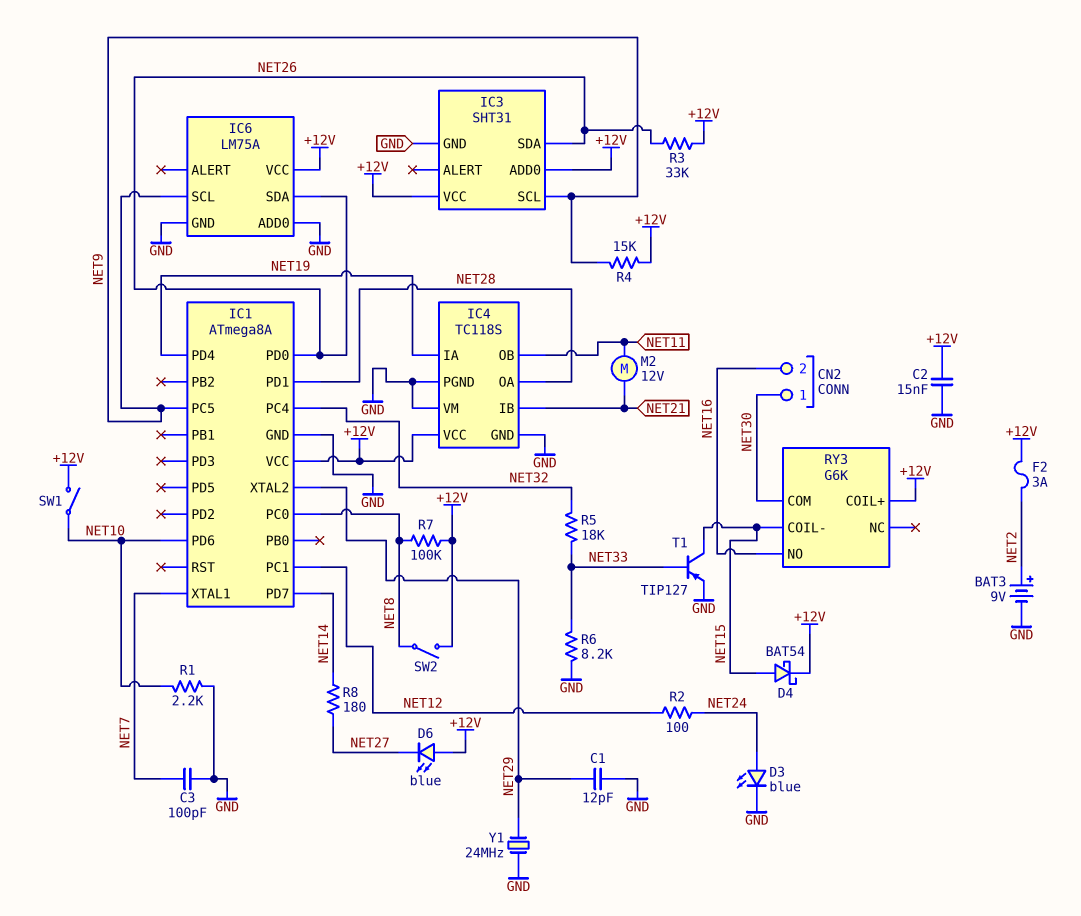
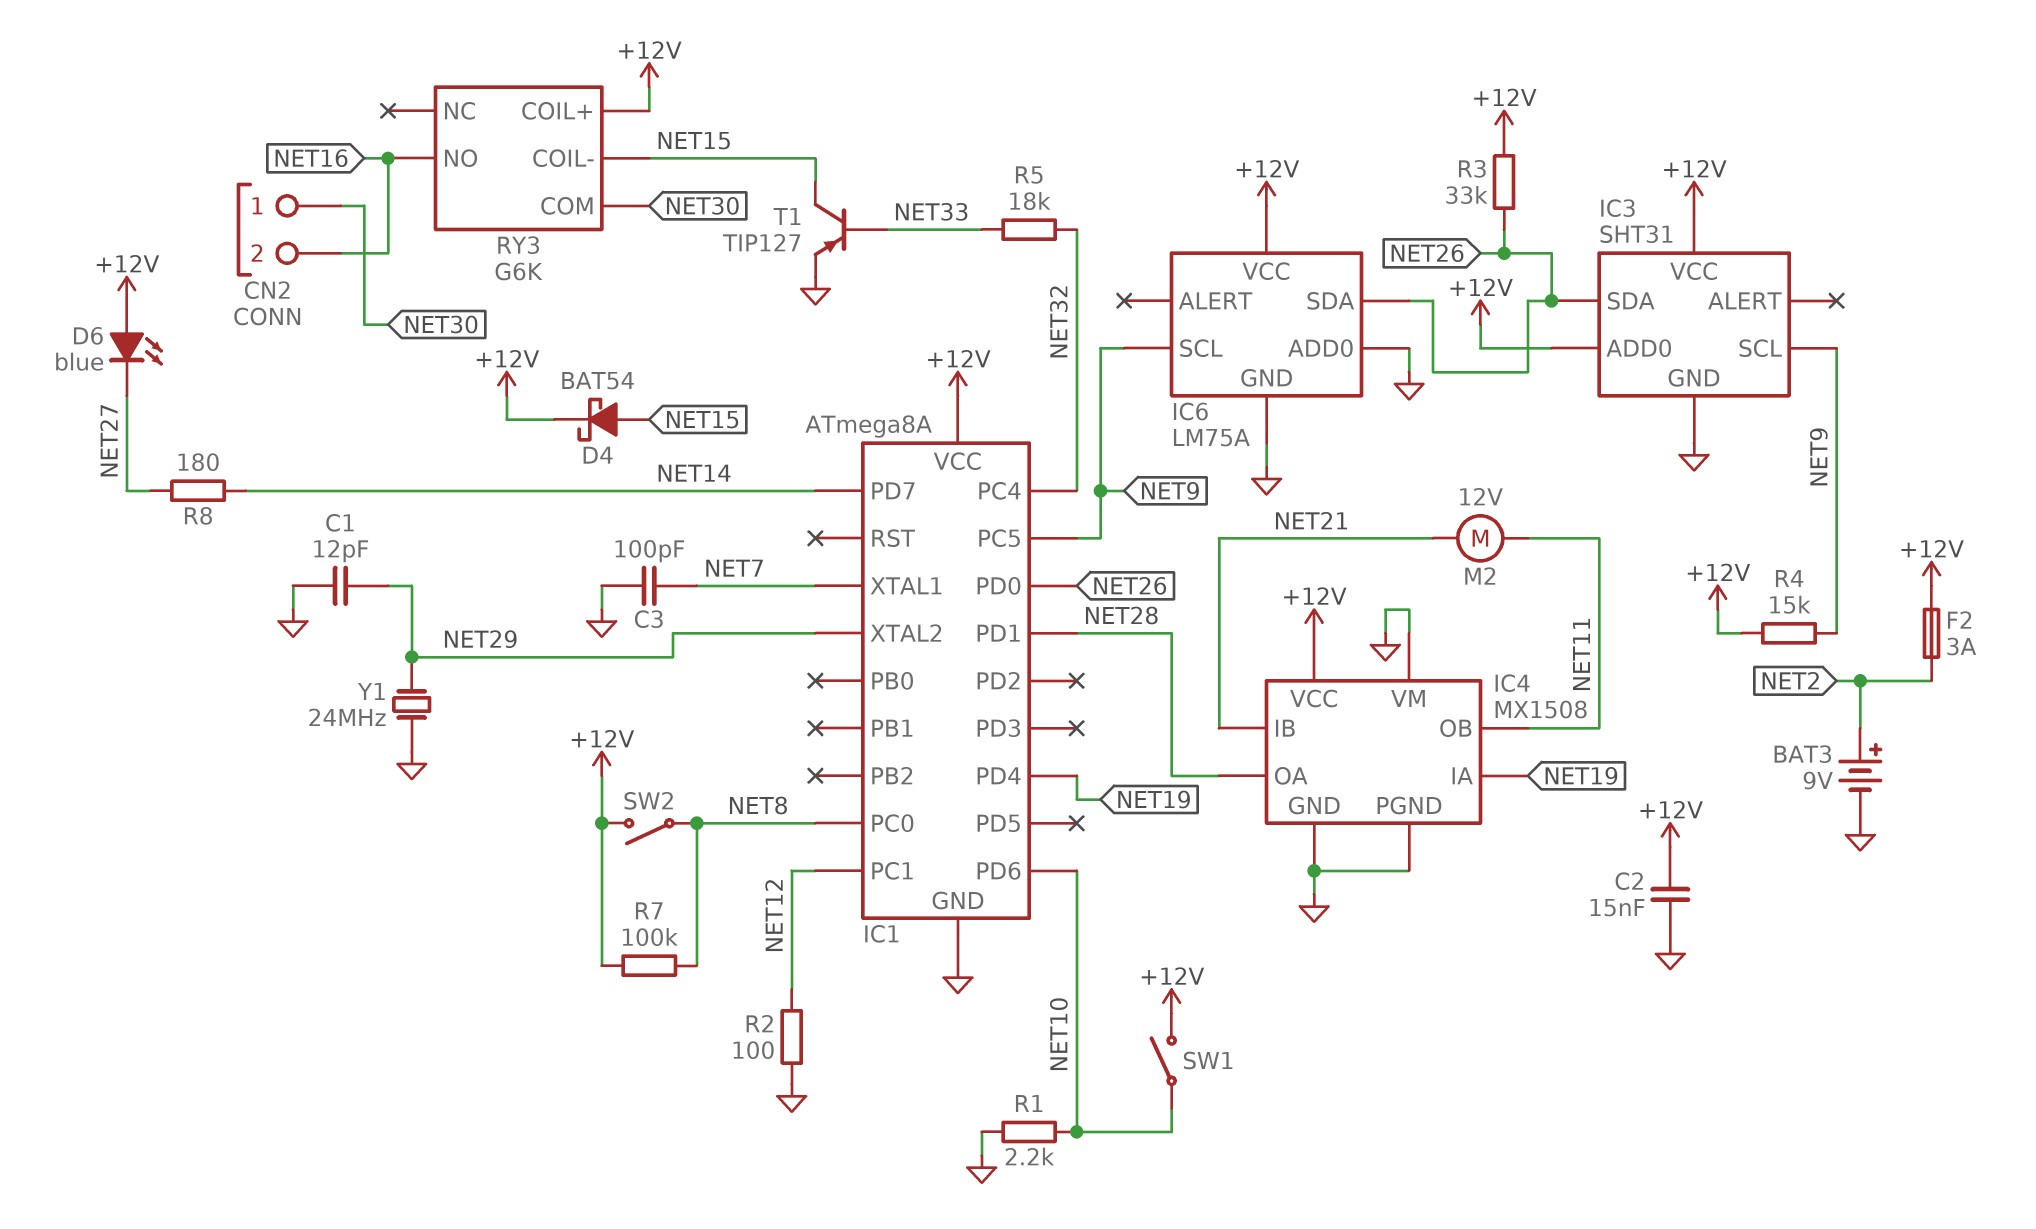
D3: LED blue (A NET24, K GND) -> none
IC4: TC118S -> MX1508
R2: 100 (NET12, NET24) -> 100 (GND, NET12)
R6: 8.2k (GND, NET33) -> none

